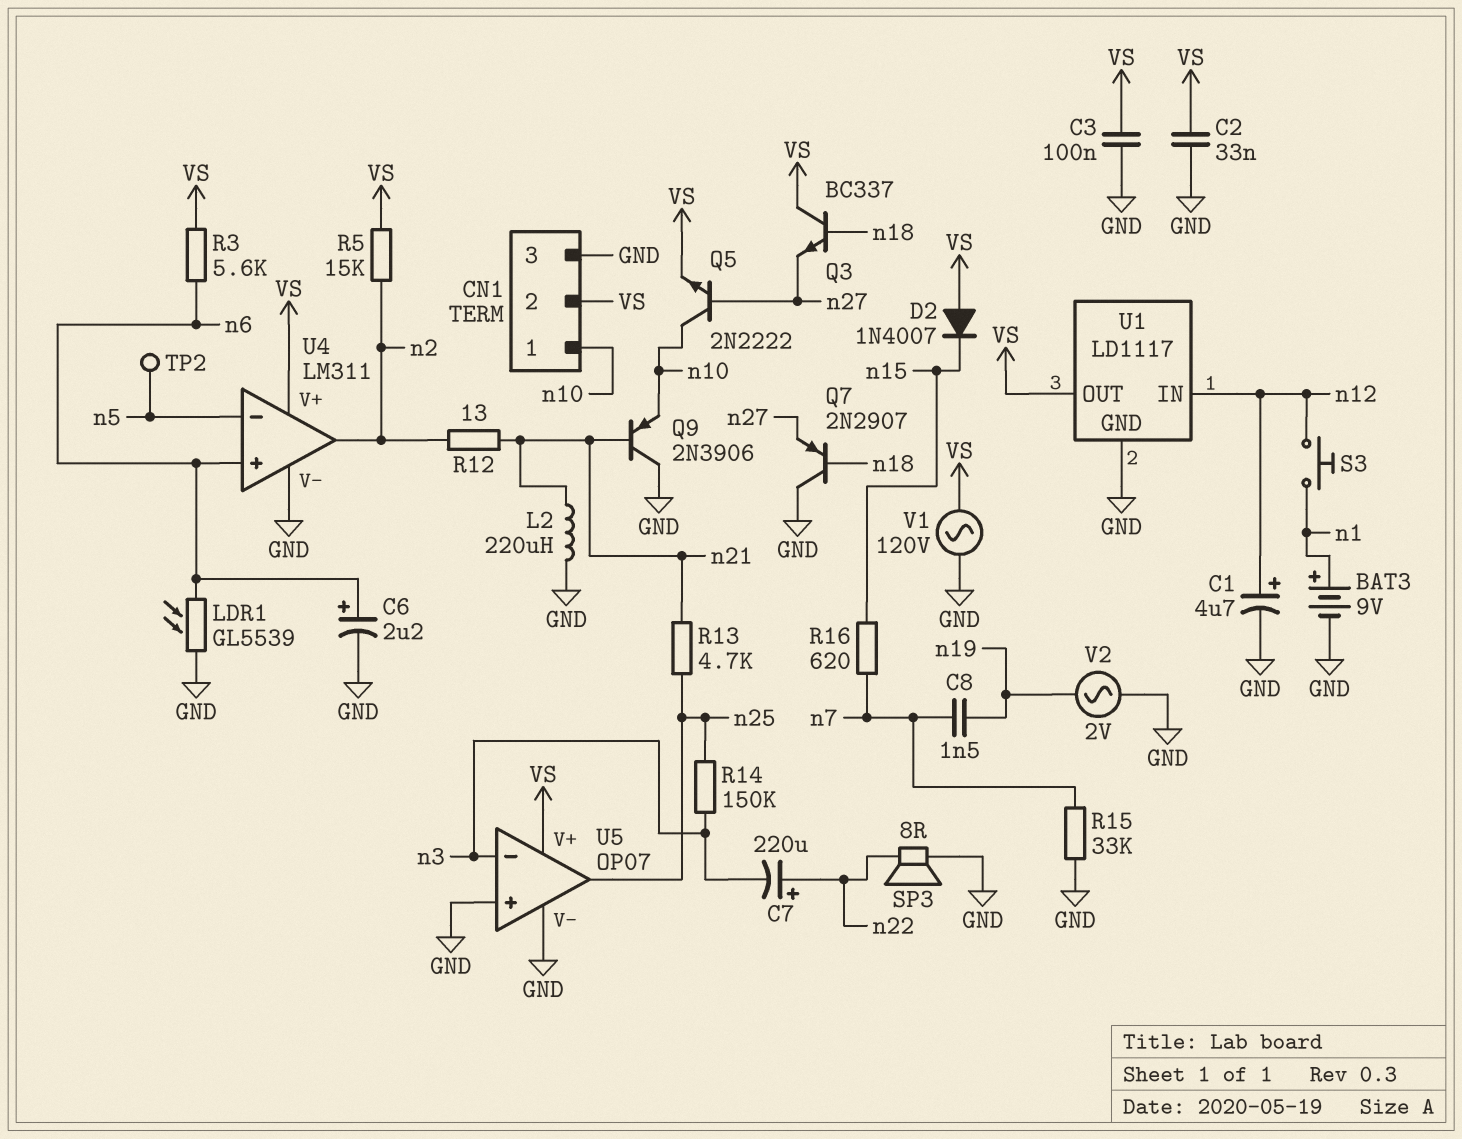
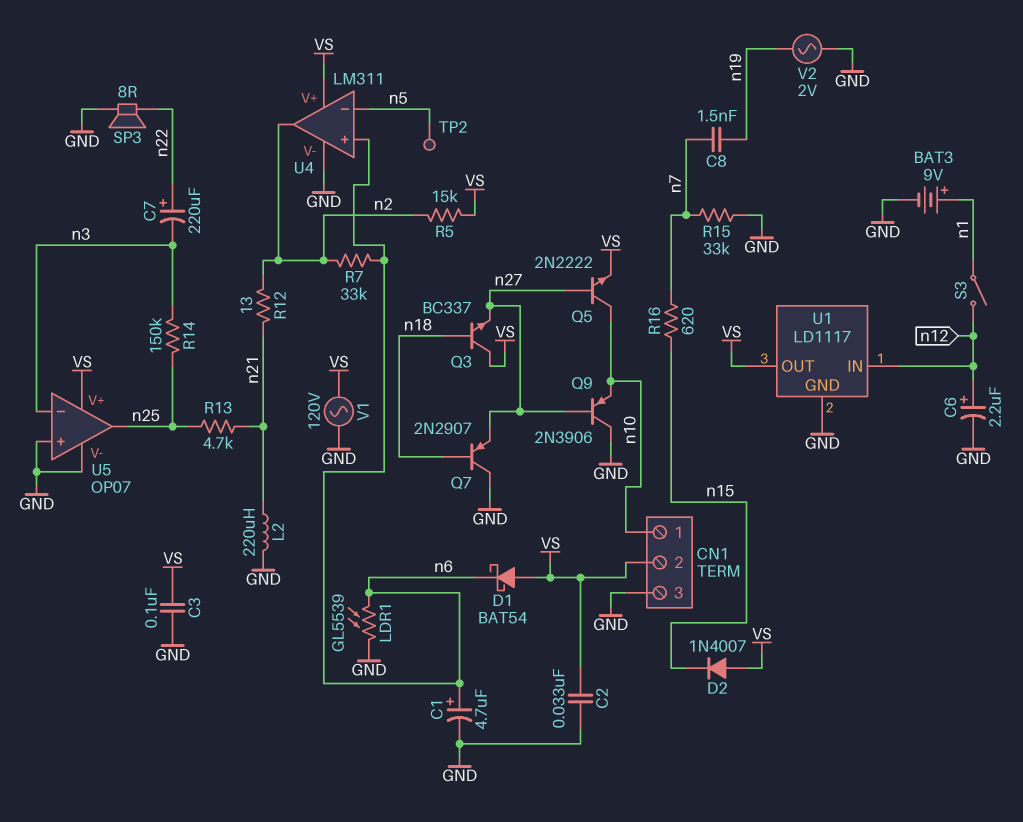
C1: 4.7uF (plus n12, minus GND) -> 4.7uF (plus n6, minus GND)
C6: 2.2uF (plus n6, minus GND) -> 2.2uF (plus n12, minus GND)
D1: none -> schottky BAT54 (A VS, K n6)
Q9: PNP 2N3906 (B n21, C GND, E n10) -> PNP 2N3906 (B n27, C GND, E n10)
R3: 5.6k (VS, n6) -> none
R7: none -> 33k (n2, n6)
S3: button (n1, n12) -> switch (n1, n12)

